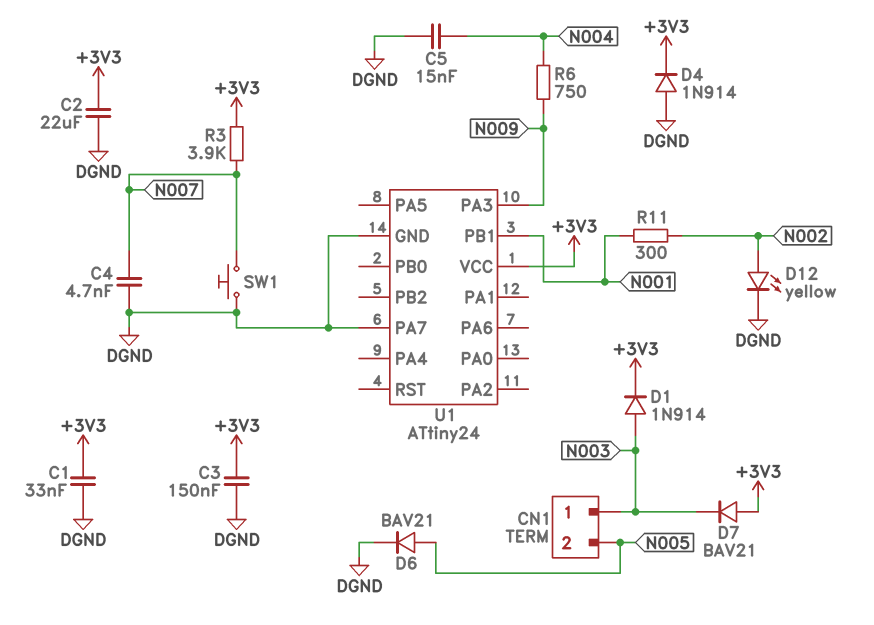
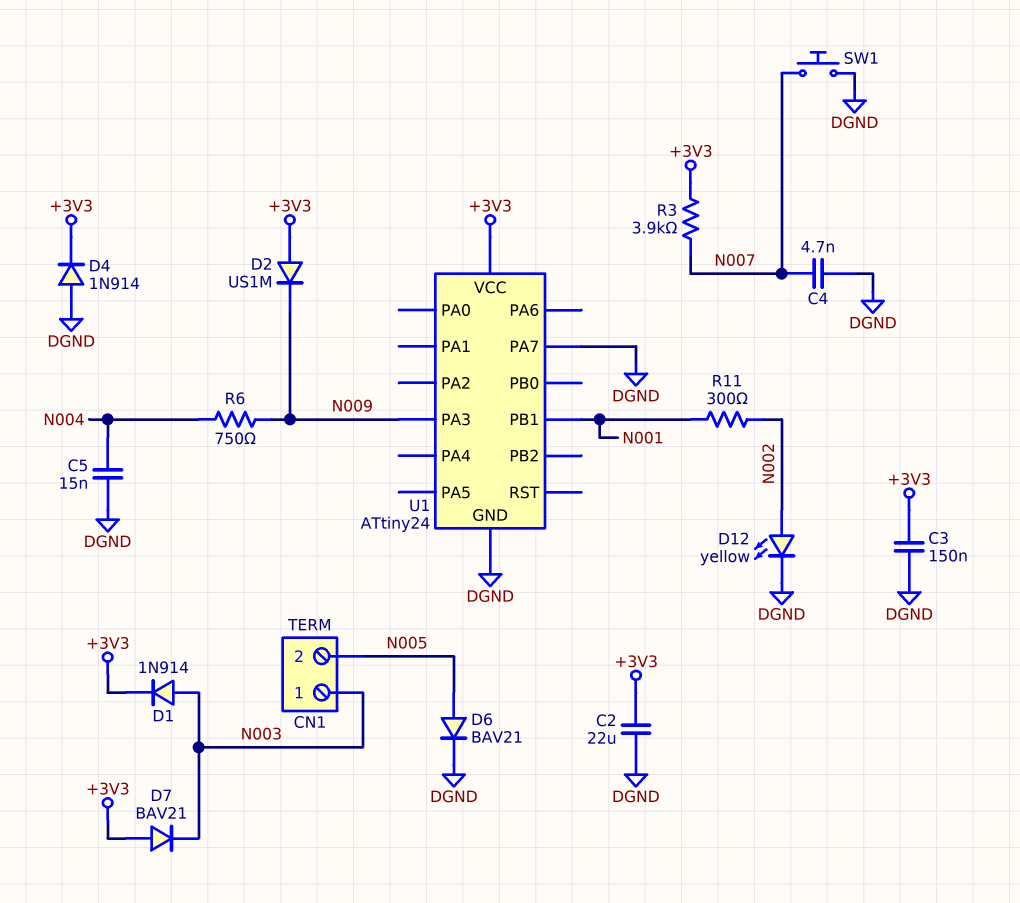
C1: 33nF (+3V3, DGND) -> none
D2: none -> diode US1M (A +3V3, K N009)

